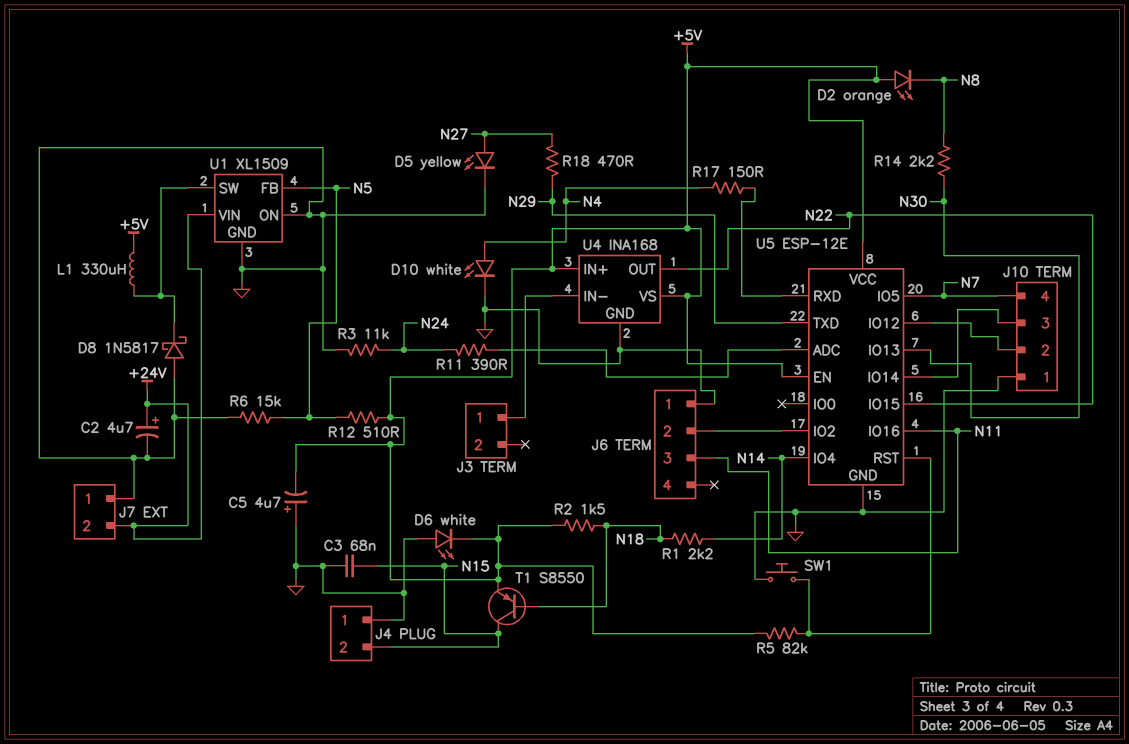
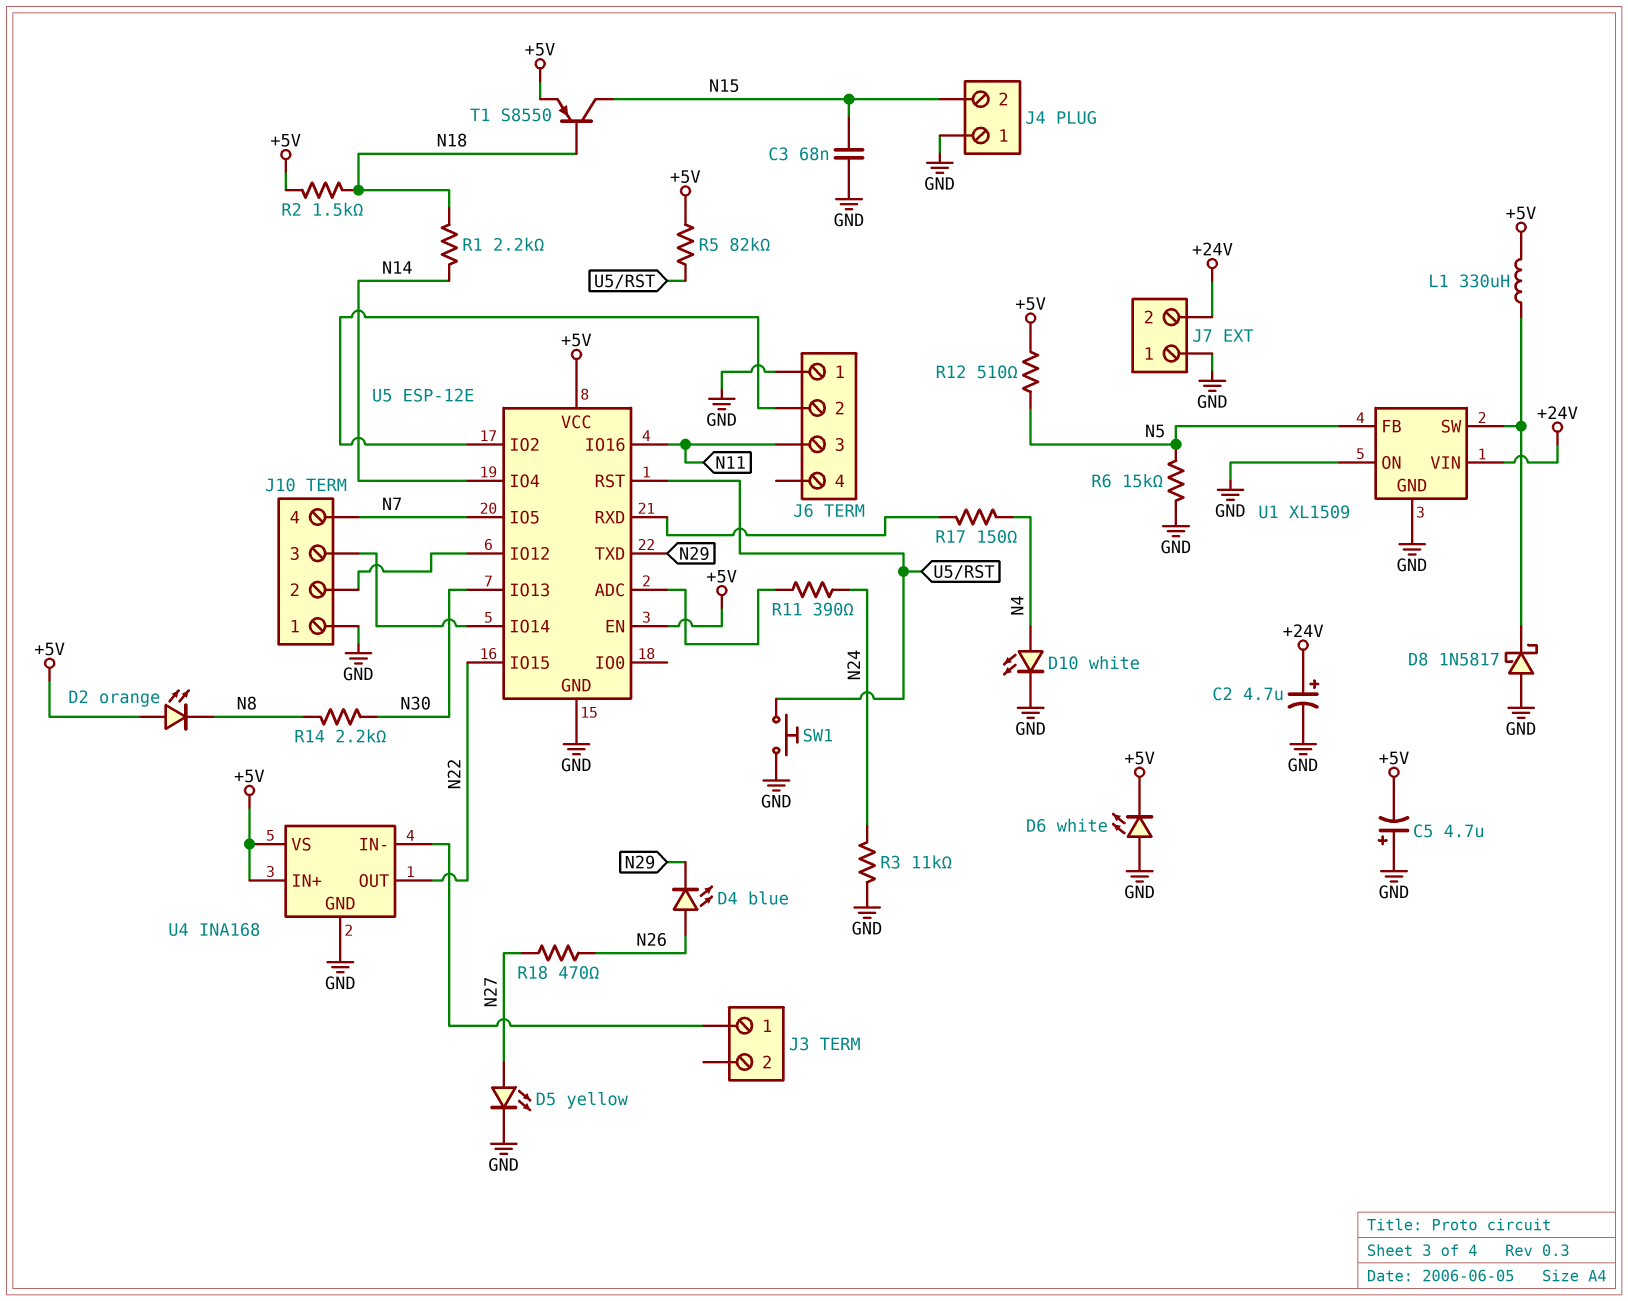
D4: none -> LED blue (A N26, K N29)
R18: 470 (N27, N29) -> 470 (N26, N27)

